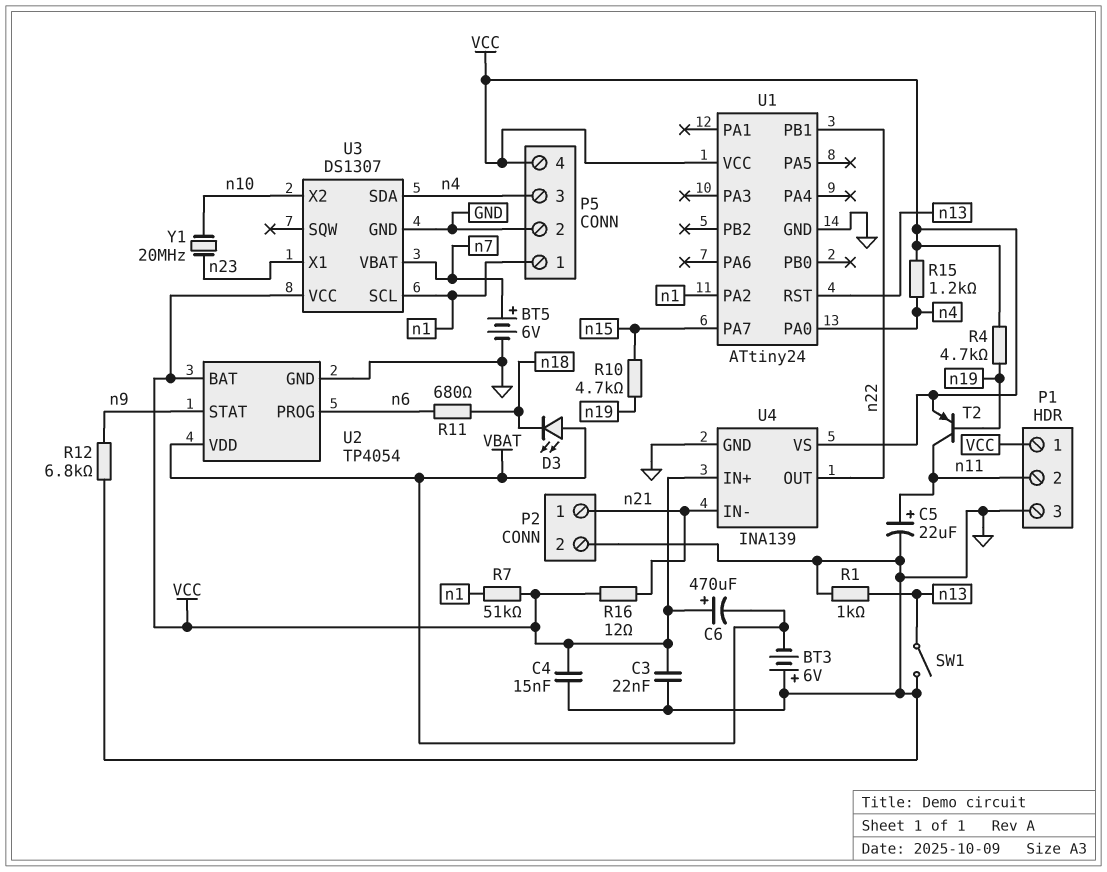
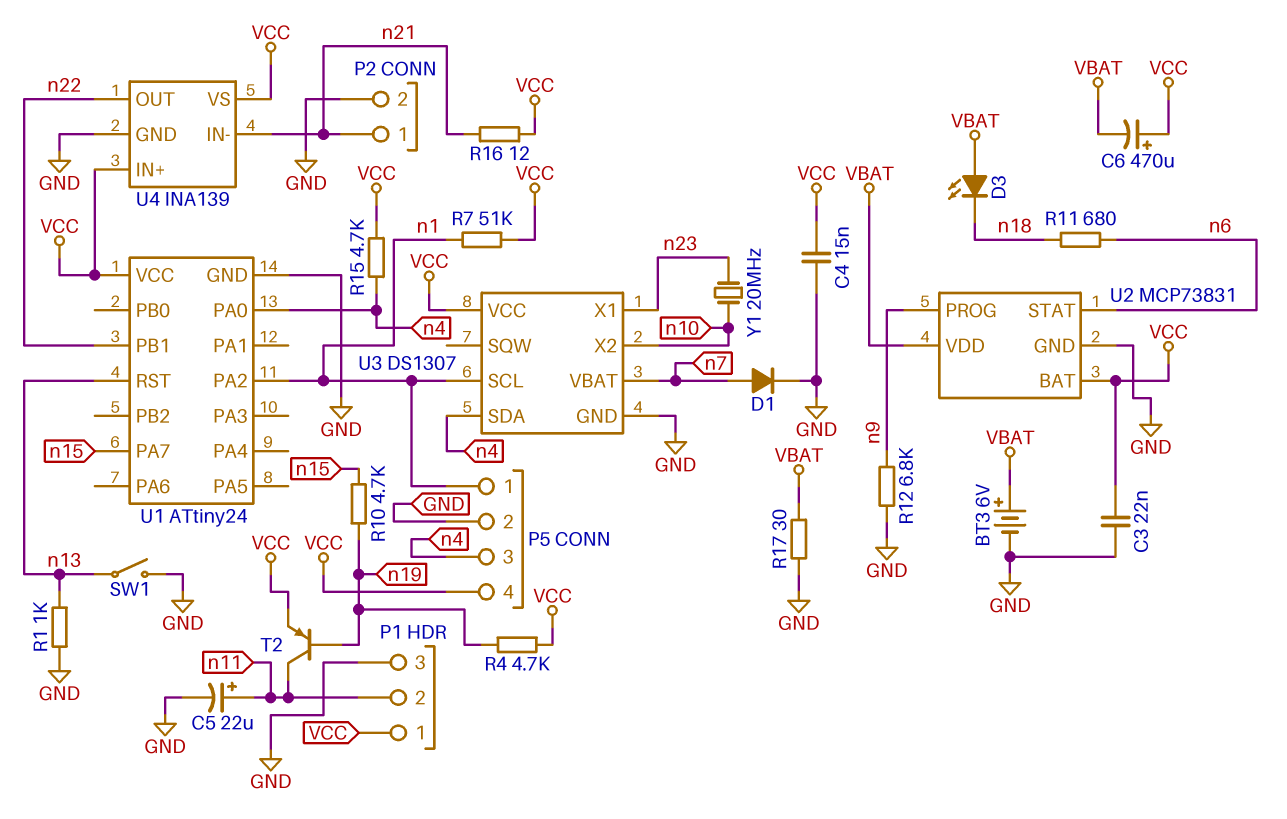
BT3: 6V (plus GND, minus VBAT) -> 6V (plus VBAT, minus GND)
BT5: 6V (plus n7, minus GND) -> none
D1: none -> diode (A n7, K GND)
R15: 1.2k (VCC, n4) -> 4.7k (VCC, n4)
R17: none -> 30 (GND, VBAT)
U2: TP4054 -> MCP73831
U2 pin PROG: n6 -> n9
U2 pin STAT: n9 -> n6

